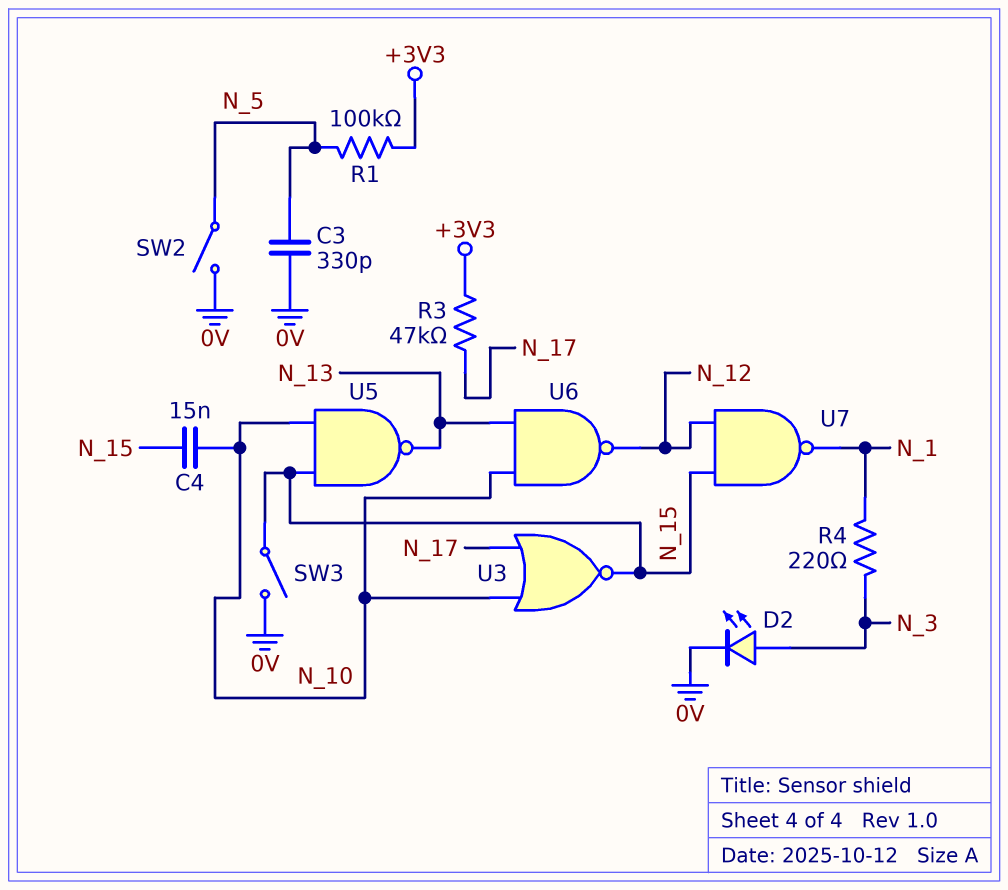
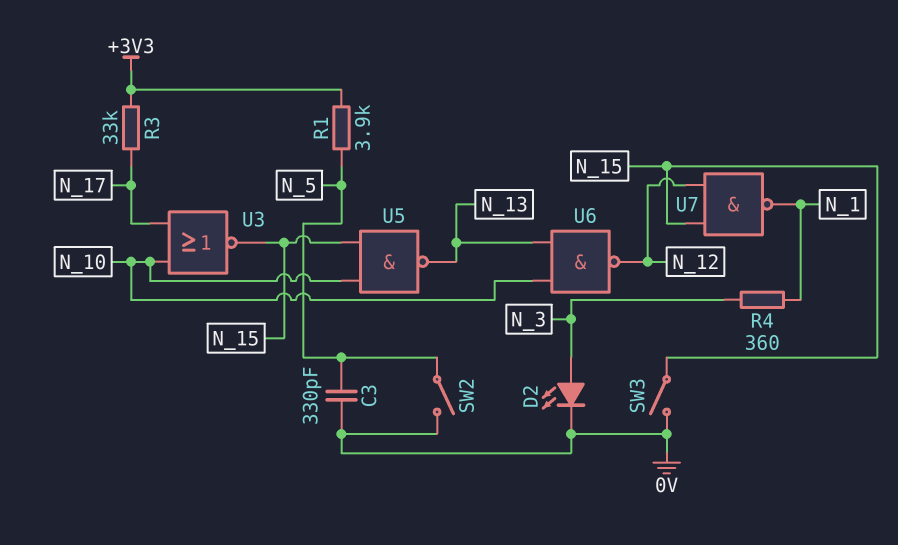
C4: 15nF (N_10, N_15) -> none
R1: 100k (+3V3, N_5) -> 3.9k (+3V3, N_5)
R3: 47k (+3V3, N_17) -> 33k (+3V3, N_17)
R4: 220 (N_1, N_3) -> 360 (N_1, N_3)

